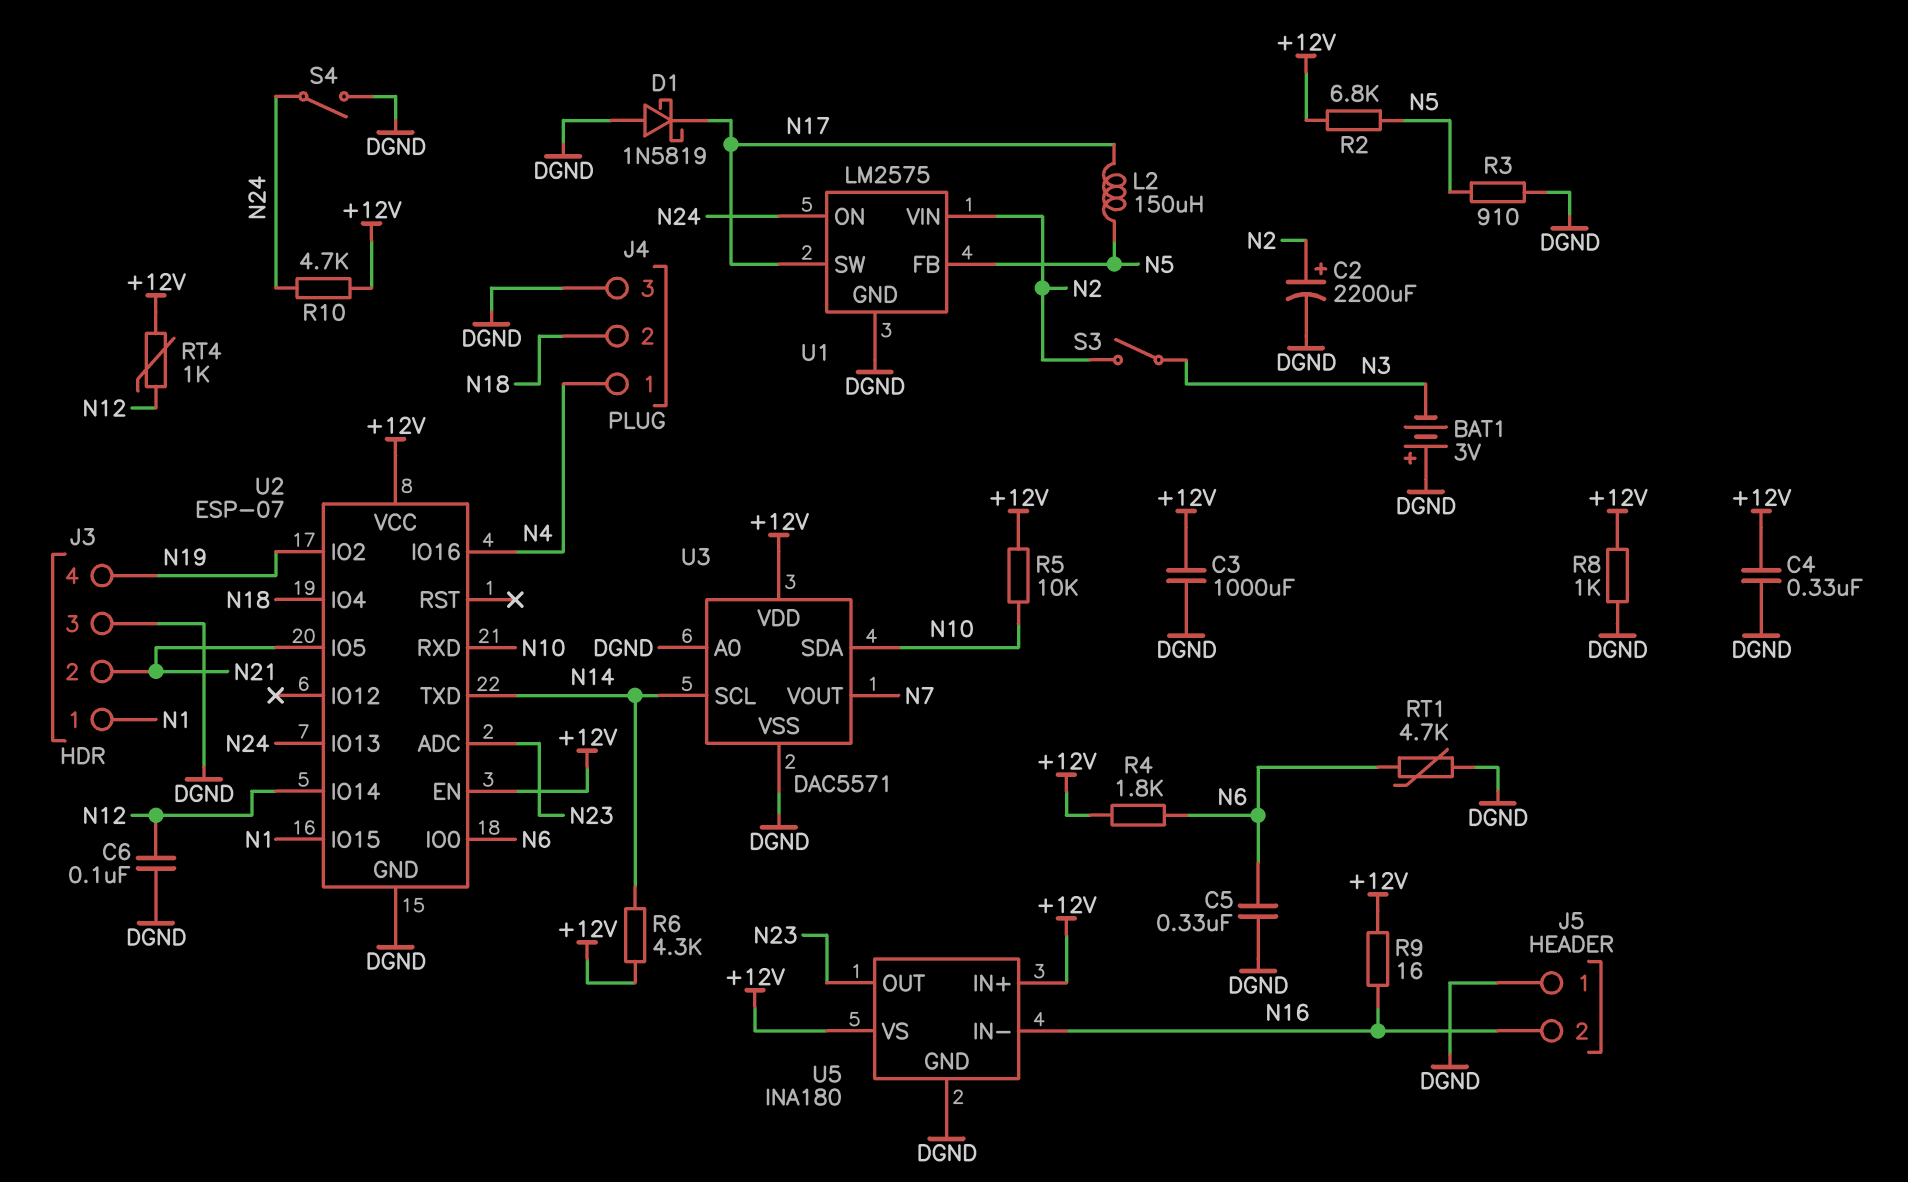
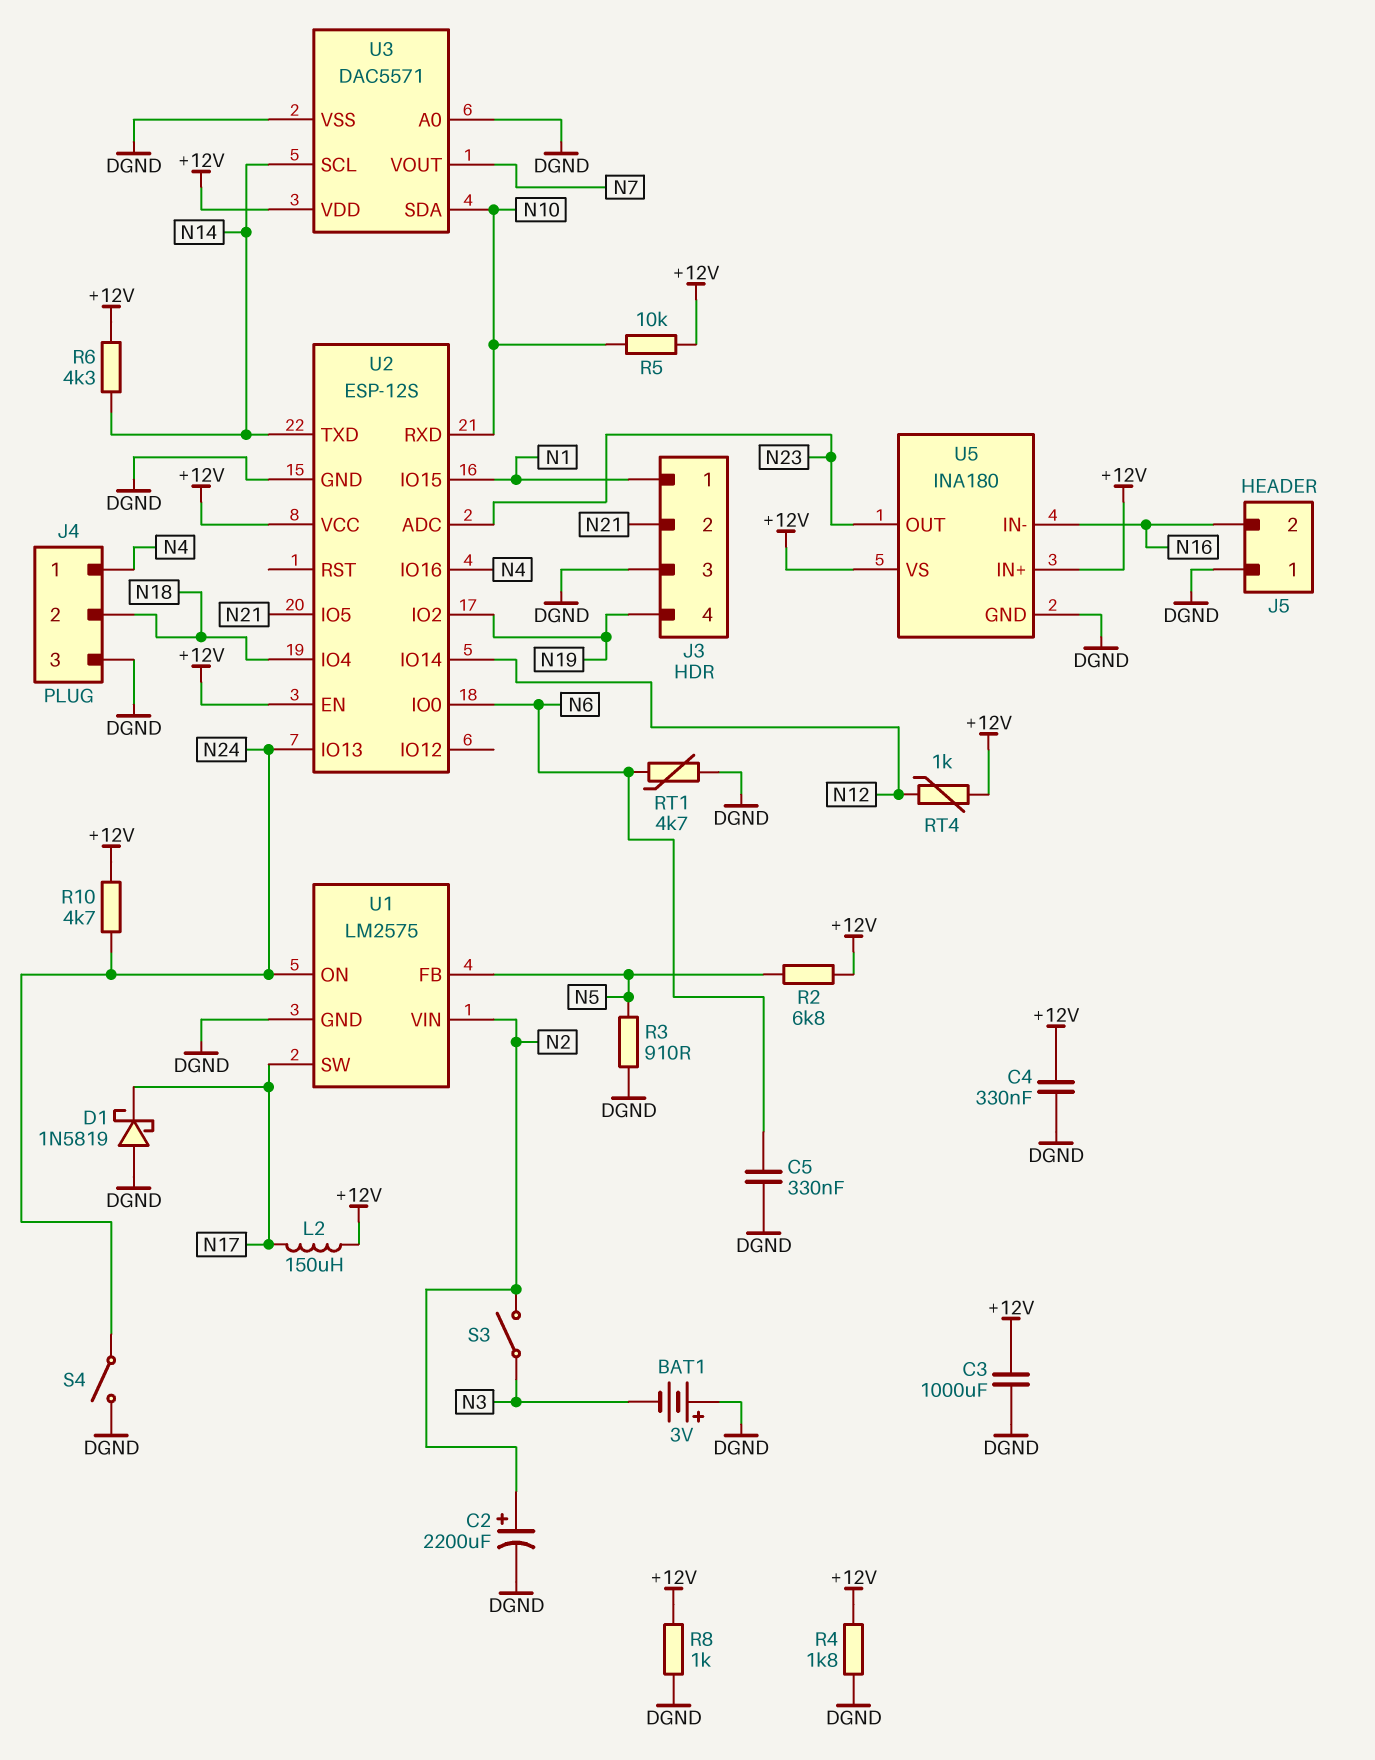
C6: 100nF (DGND, N12) -> none
L2: 150uH (N5, N17) -> 150uH (+12V, N17)
R4: 1.8k (+12V, N6) -> 1.8k (+12V, DGND)
R9: 16 (+12V, N16) -> none
U2: ESP-07 -> ESP-12S

